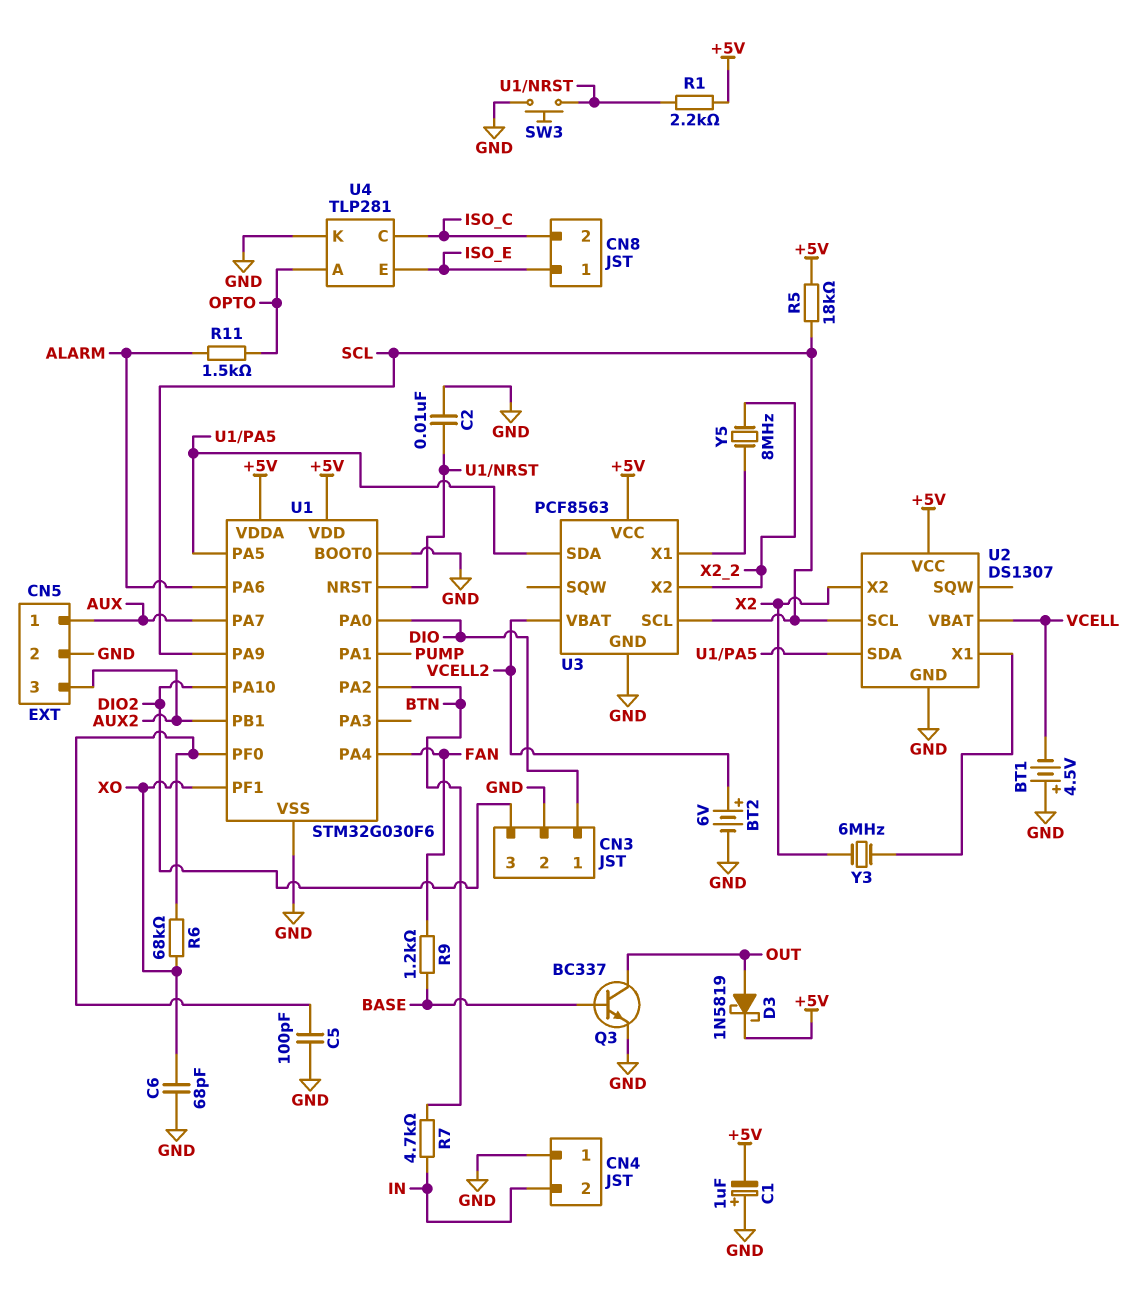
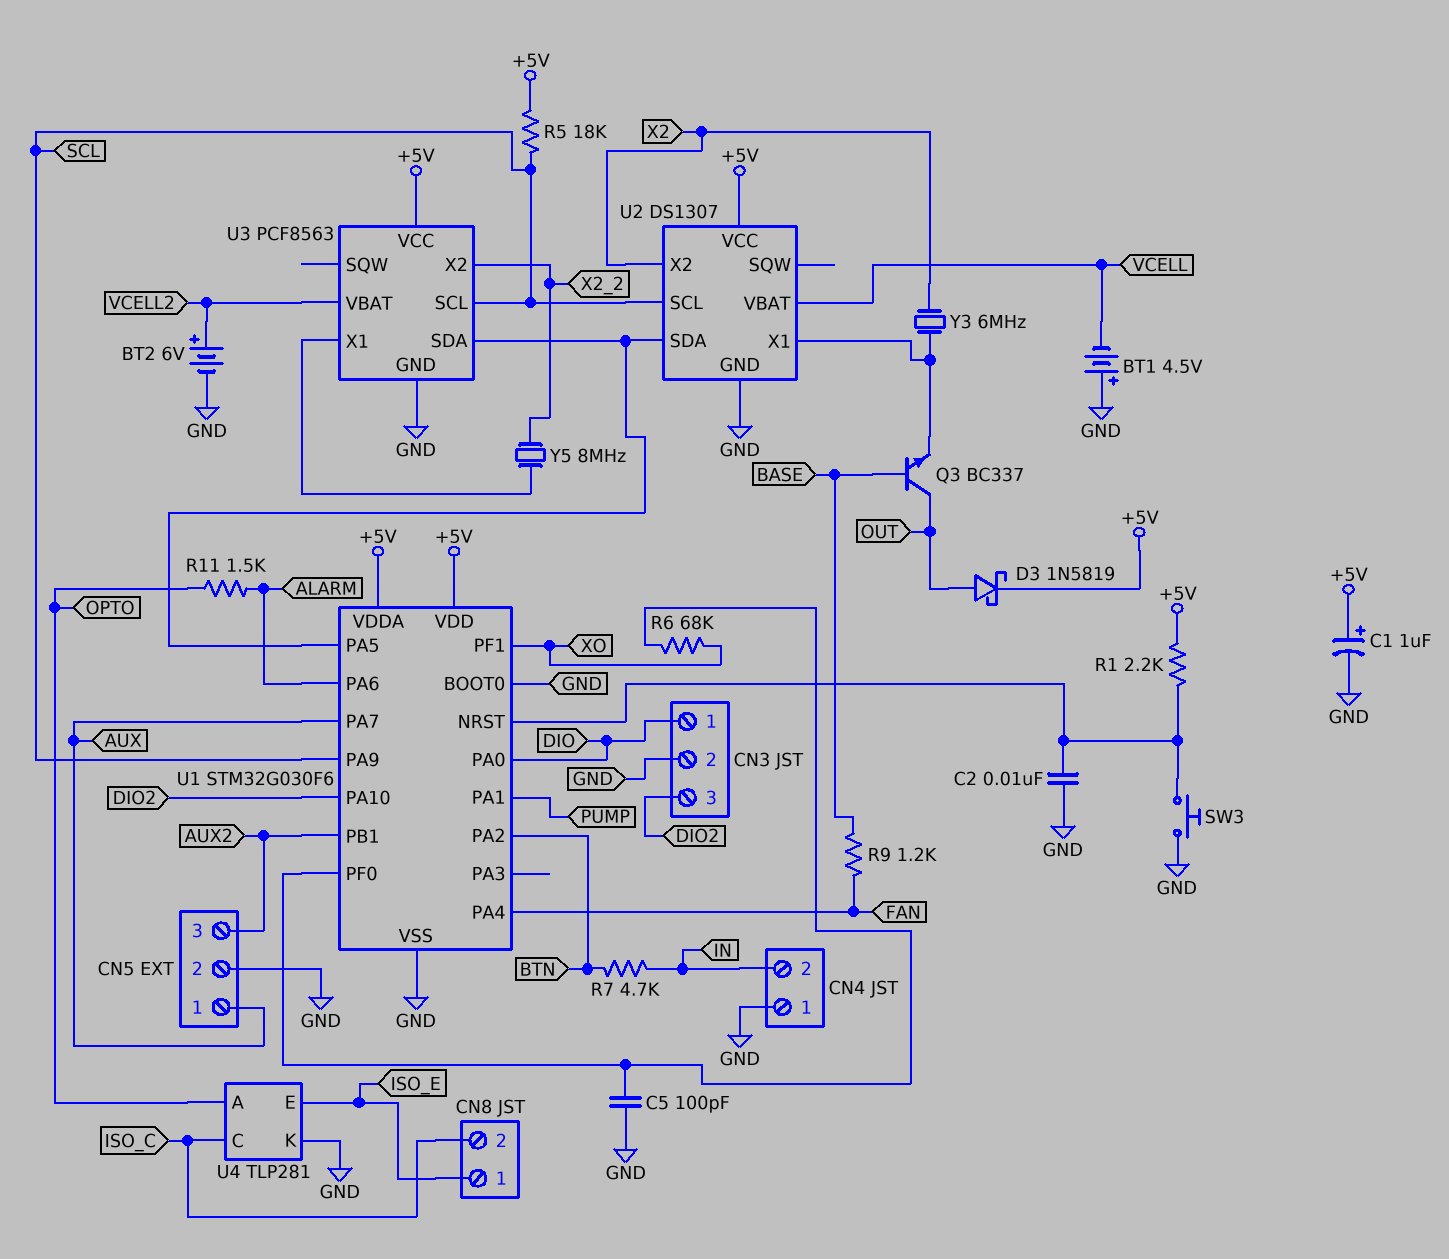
C1: 1uF (plus GND, minus +5V) -> 1uF (plus +5V, minus GND)
C6: 68pF (GND, XO) -> none
Q3: NPN BC337 (B BASE, C OUT, E GND) -> NPN BC337 (B BASE, C OUT, E U2/X1)

